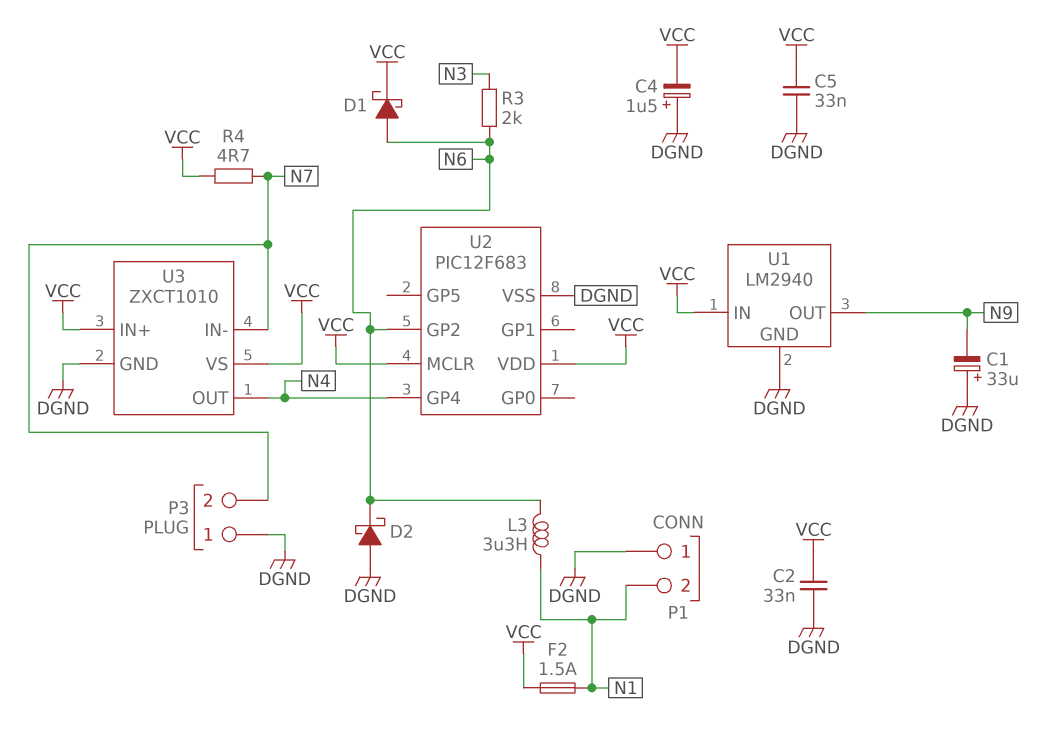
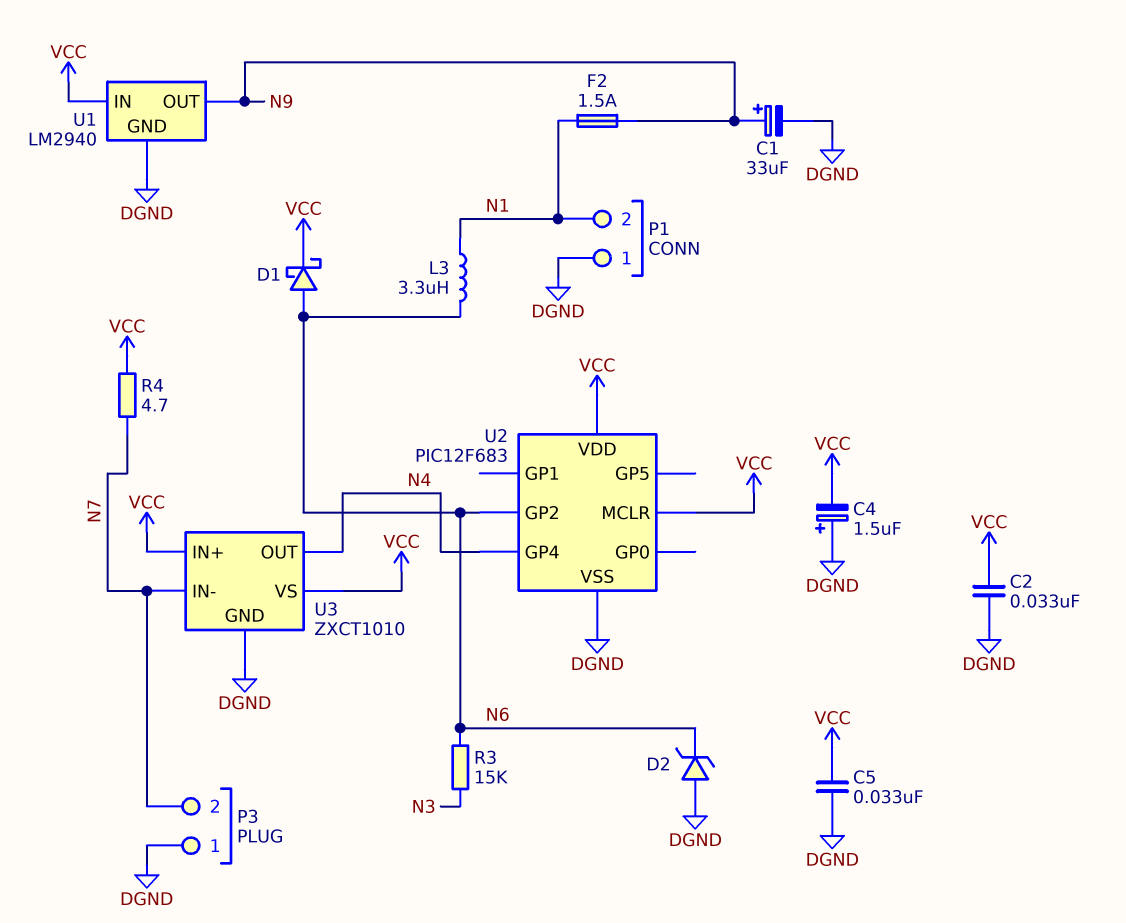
C1: 33uF (plus DGND, minus N9) -> 33uF (plus N9, minus DGND)
D2: schottky (A DGND, K N6) -> zener (A DGND, K N6)
F2: 1.5A (N1, VCC) -> 1.5A (N1, N9)
R3: 2k (N3, N6) -> 15k (N3, N6)

